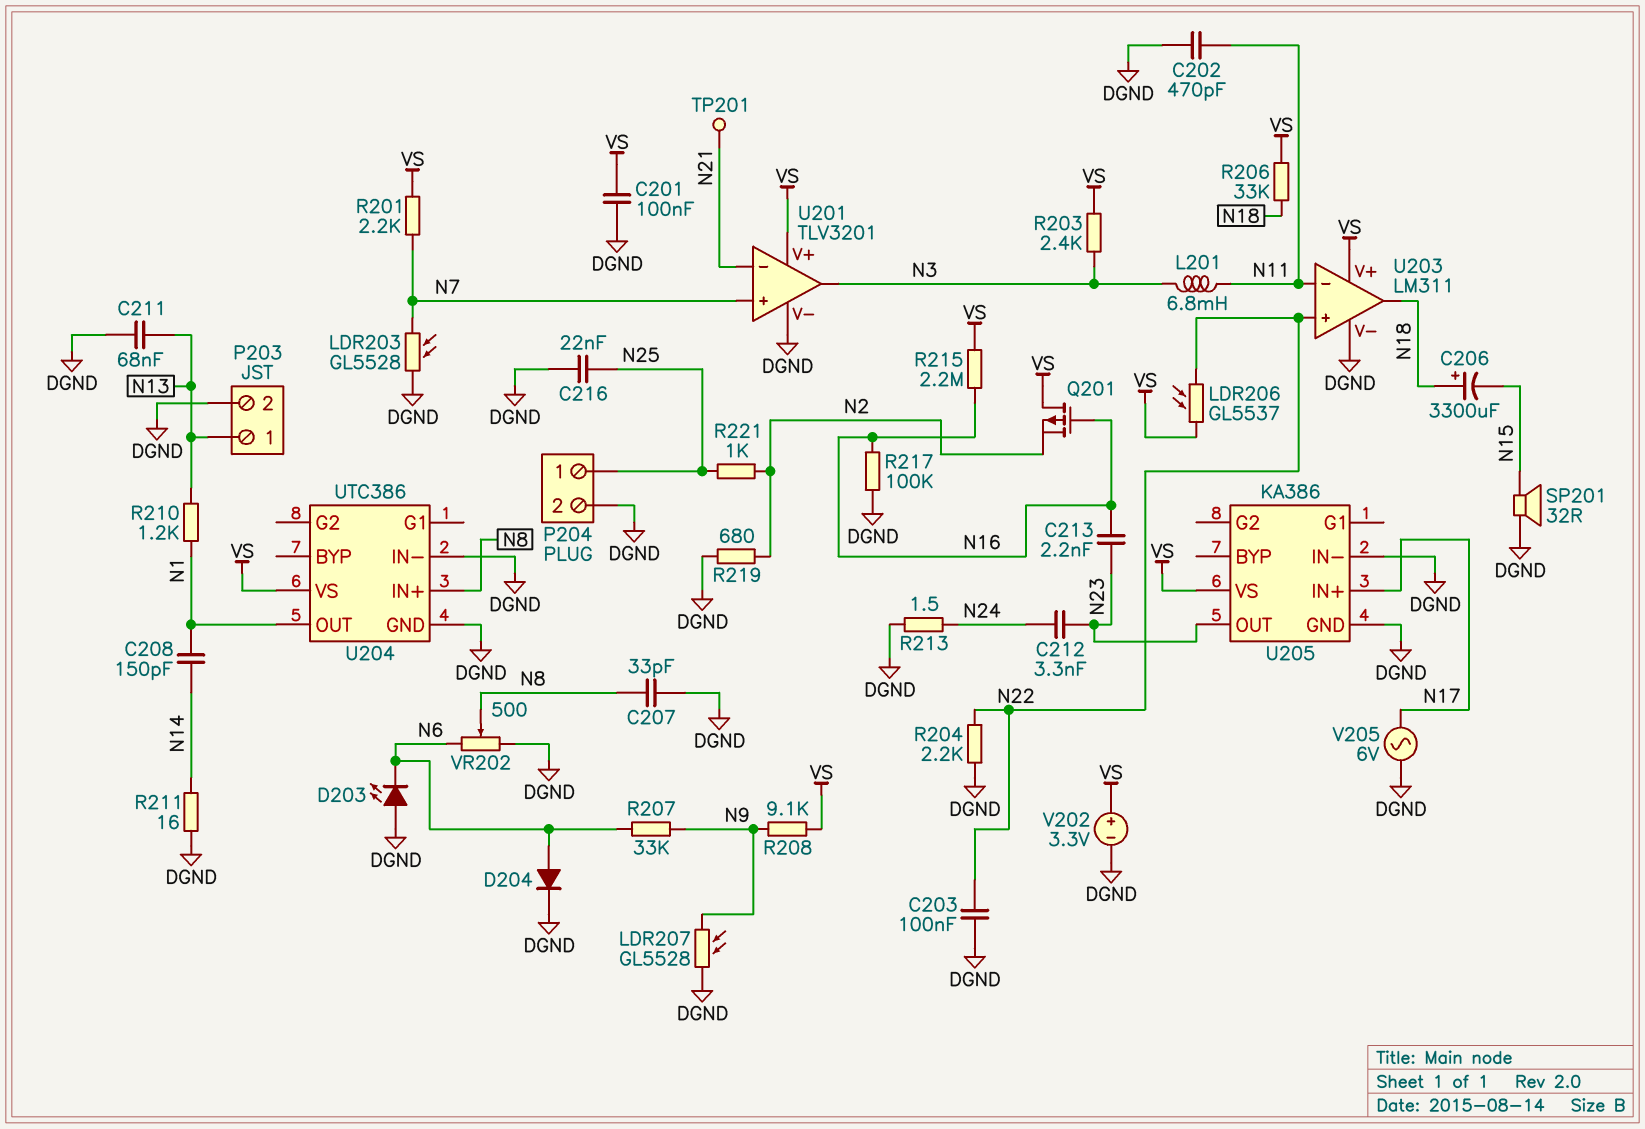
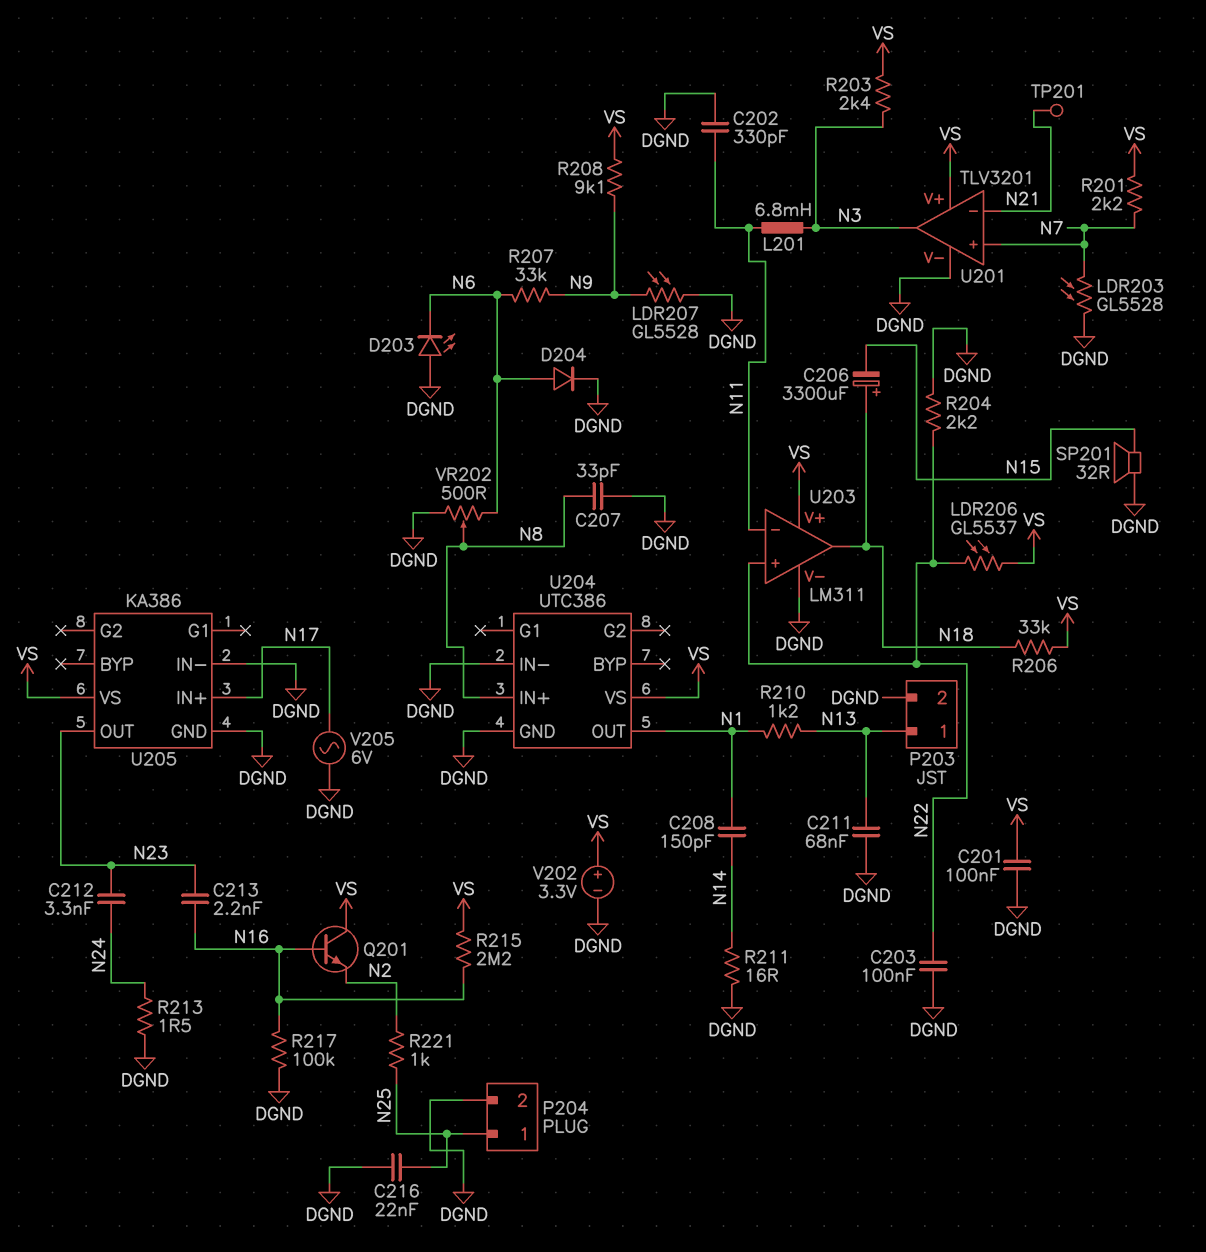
C202: 470pF (DGND, N11) -> 330pF (DGND, N11)
Q201: PMOS (G N16, D VS, S N2) -> NPN (B N16, C VS, E N2)
R219: 680 (DGND, N2) -> none

